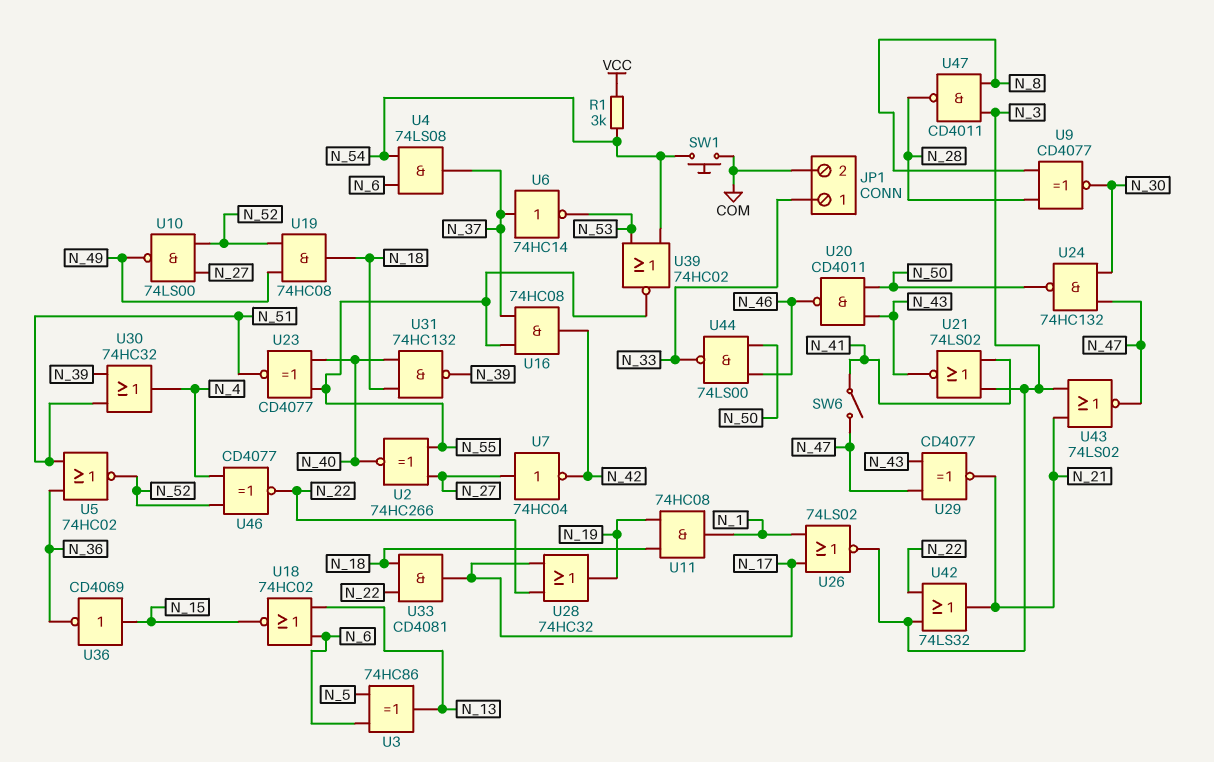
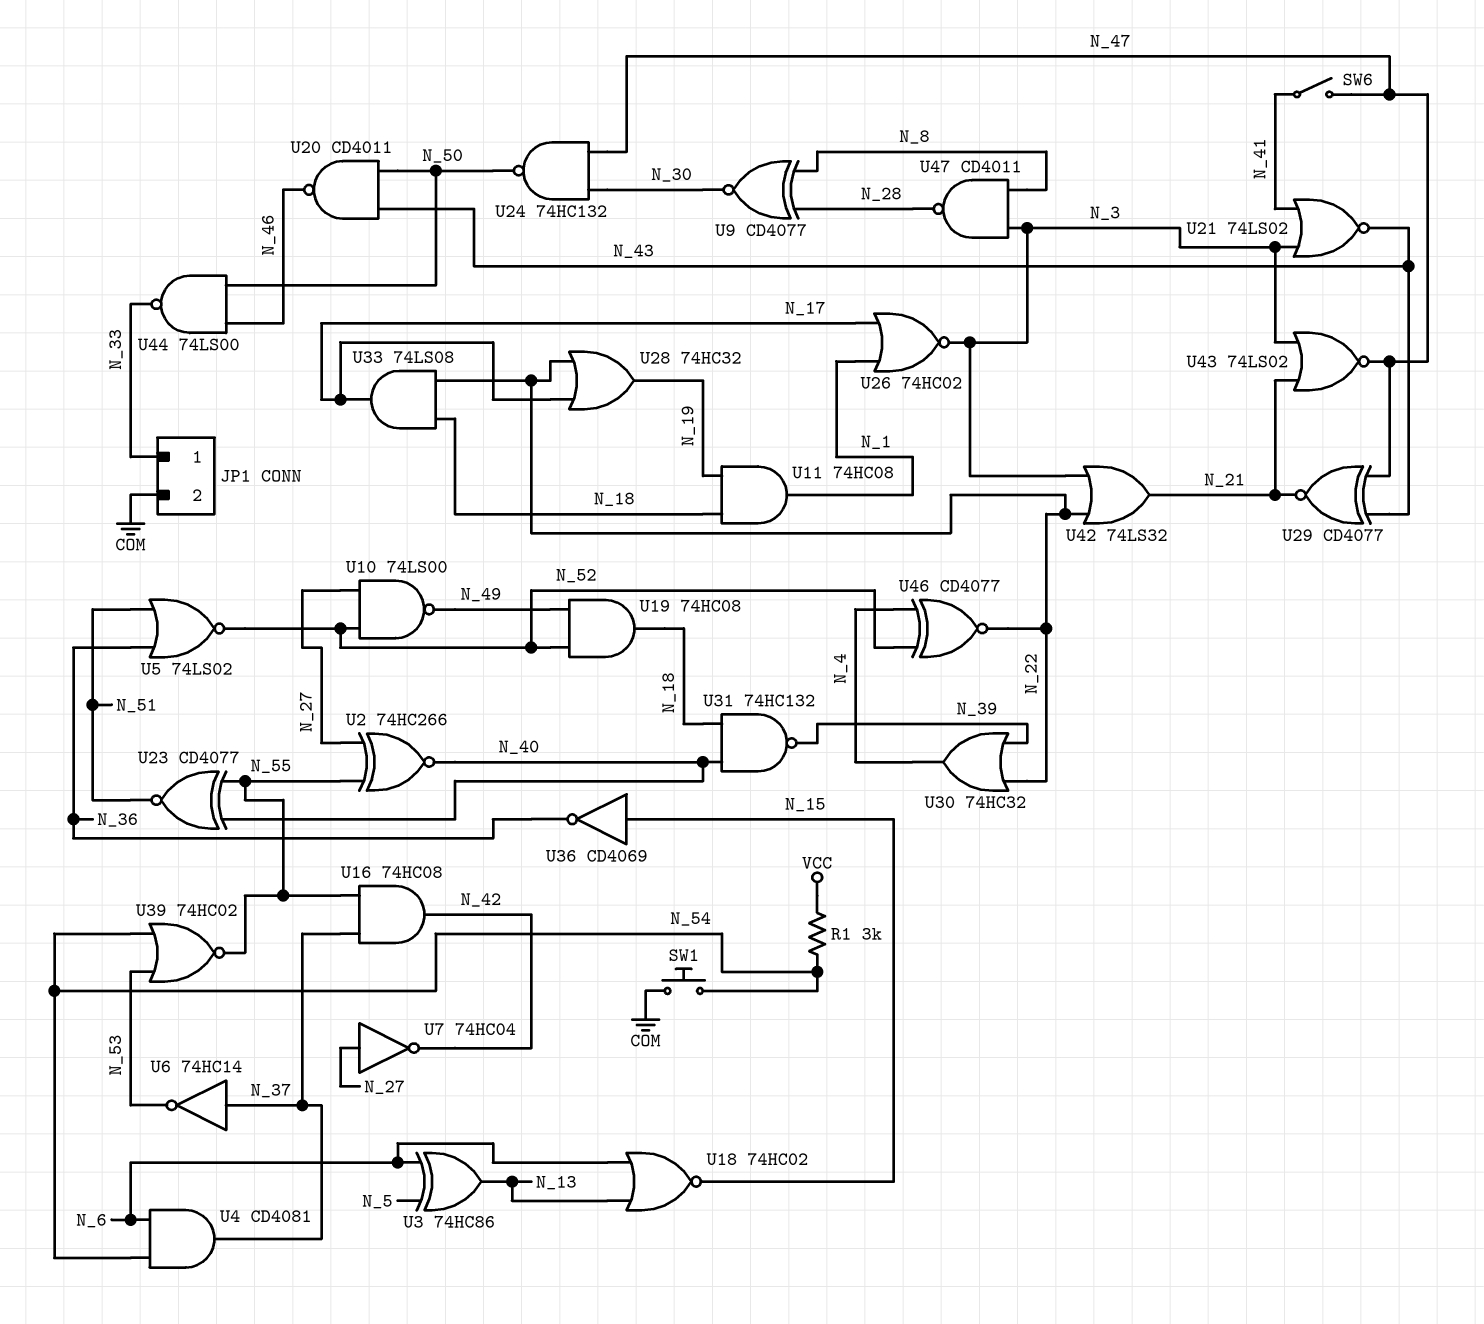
U4: AND 74LS08 (in N_6, in N_54, out N_37) -> AND CD4081 (in N_6, in N_54, out N_37)
U5: NOR 74HC02 (in N_36, in N_51, out N_52) -> NOR 74LS02 (in N_36, in N_51, out N_52)
U26: NOR 74LS02 (in N_1, in N_17, out N_3) -> NOR 74HC02 (in N_1, in N_17, out N_3)
U30: OR 74HC32 (in N_39, in N_51, out N_4) -> OR 74HC32 (in N_22, in N_39, out N_4)
U33: AND CD4081 (in N_18, in N_22, out N_17) -> AND 74LS08 (in N_18, in N_22, out N_17)

